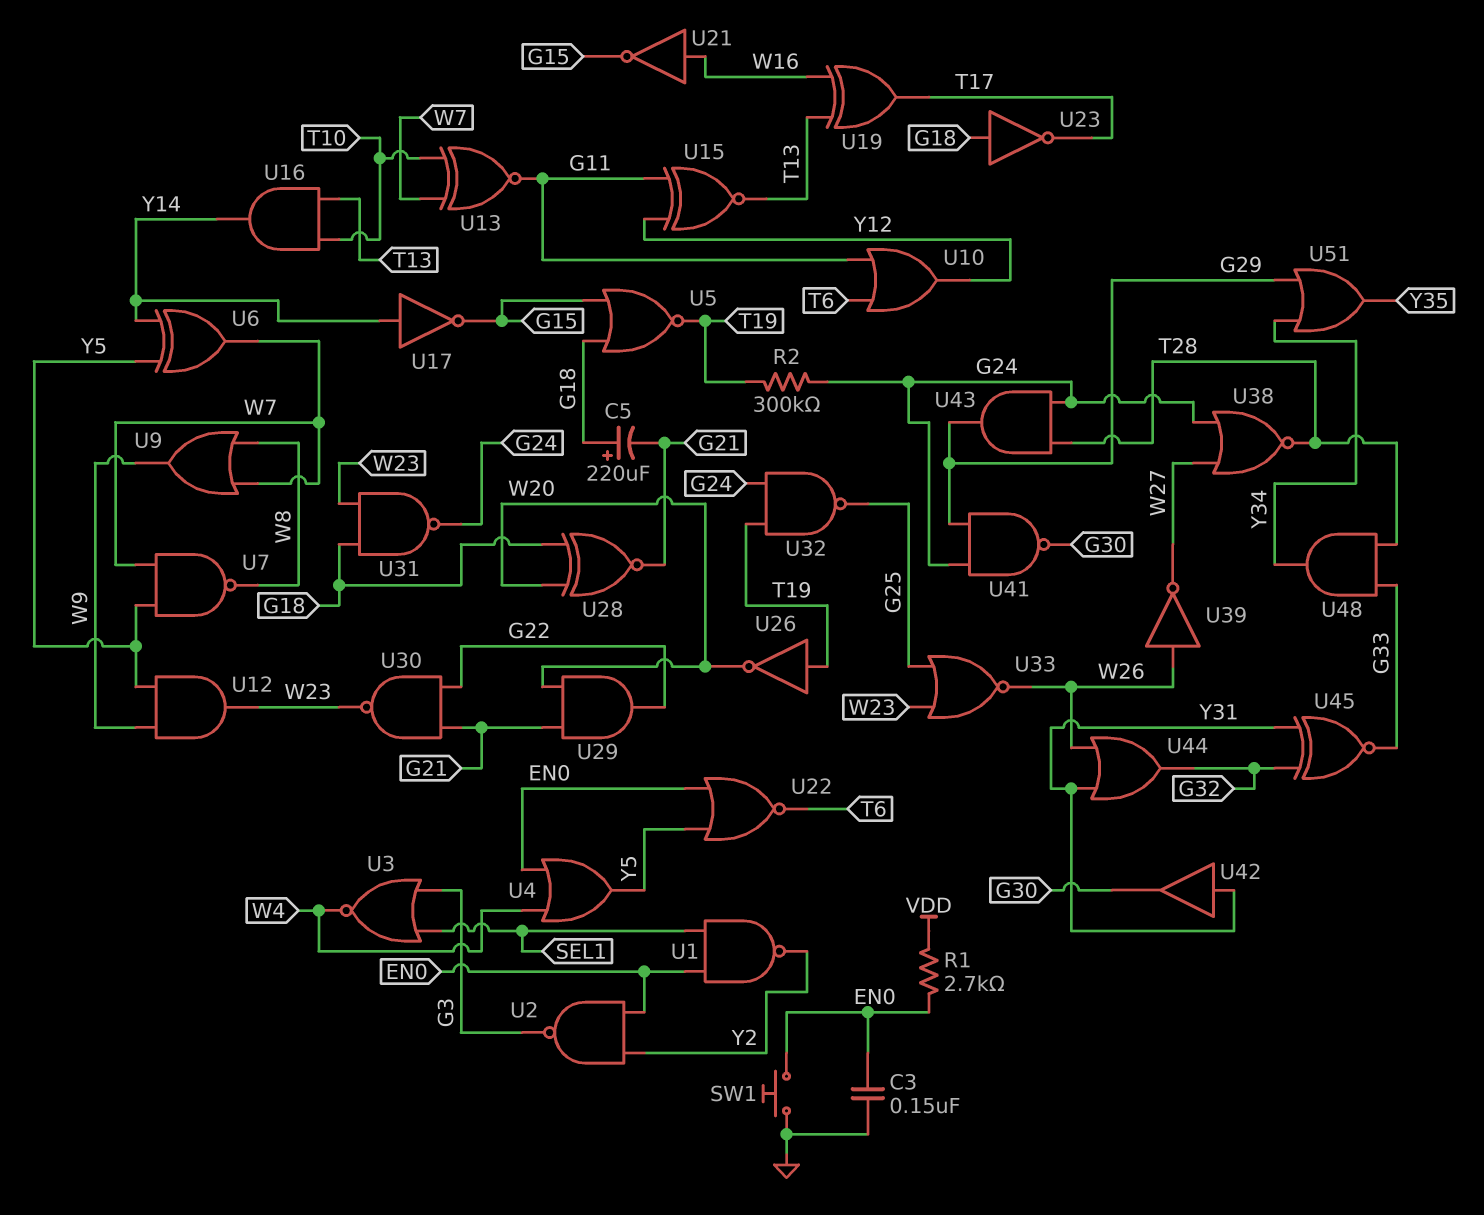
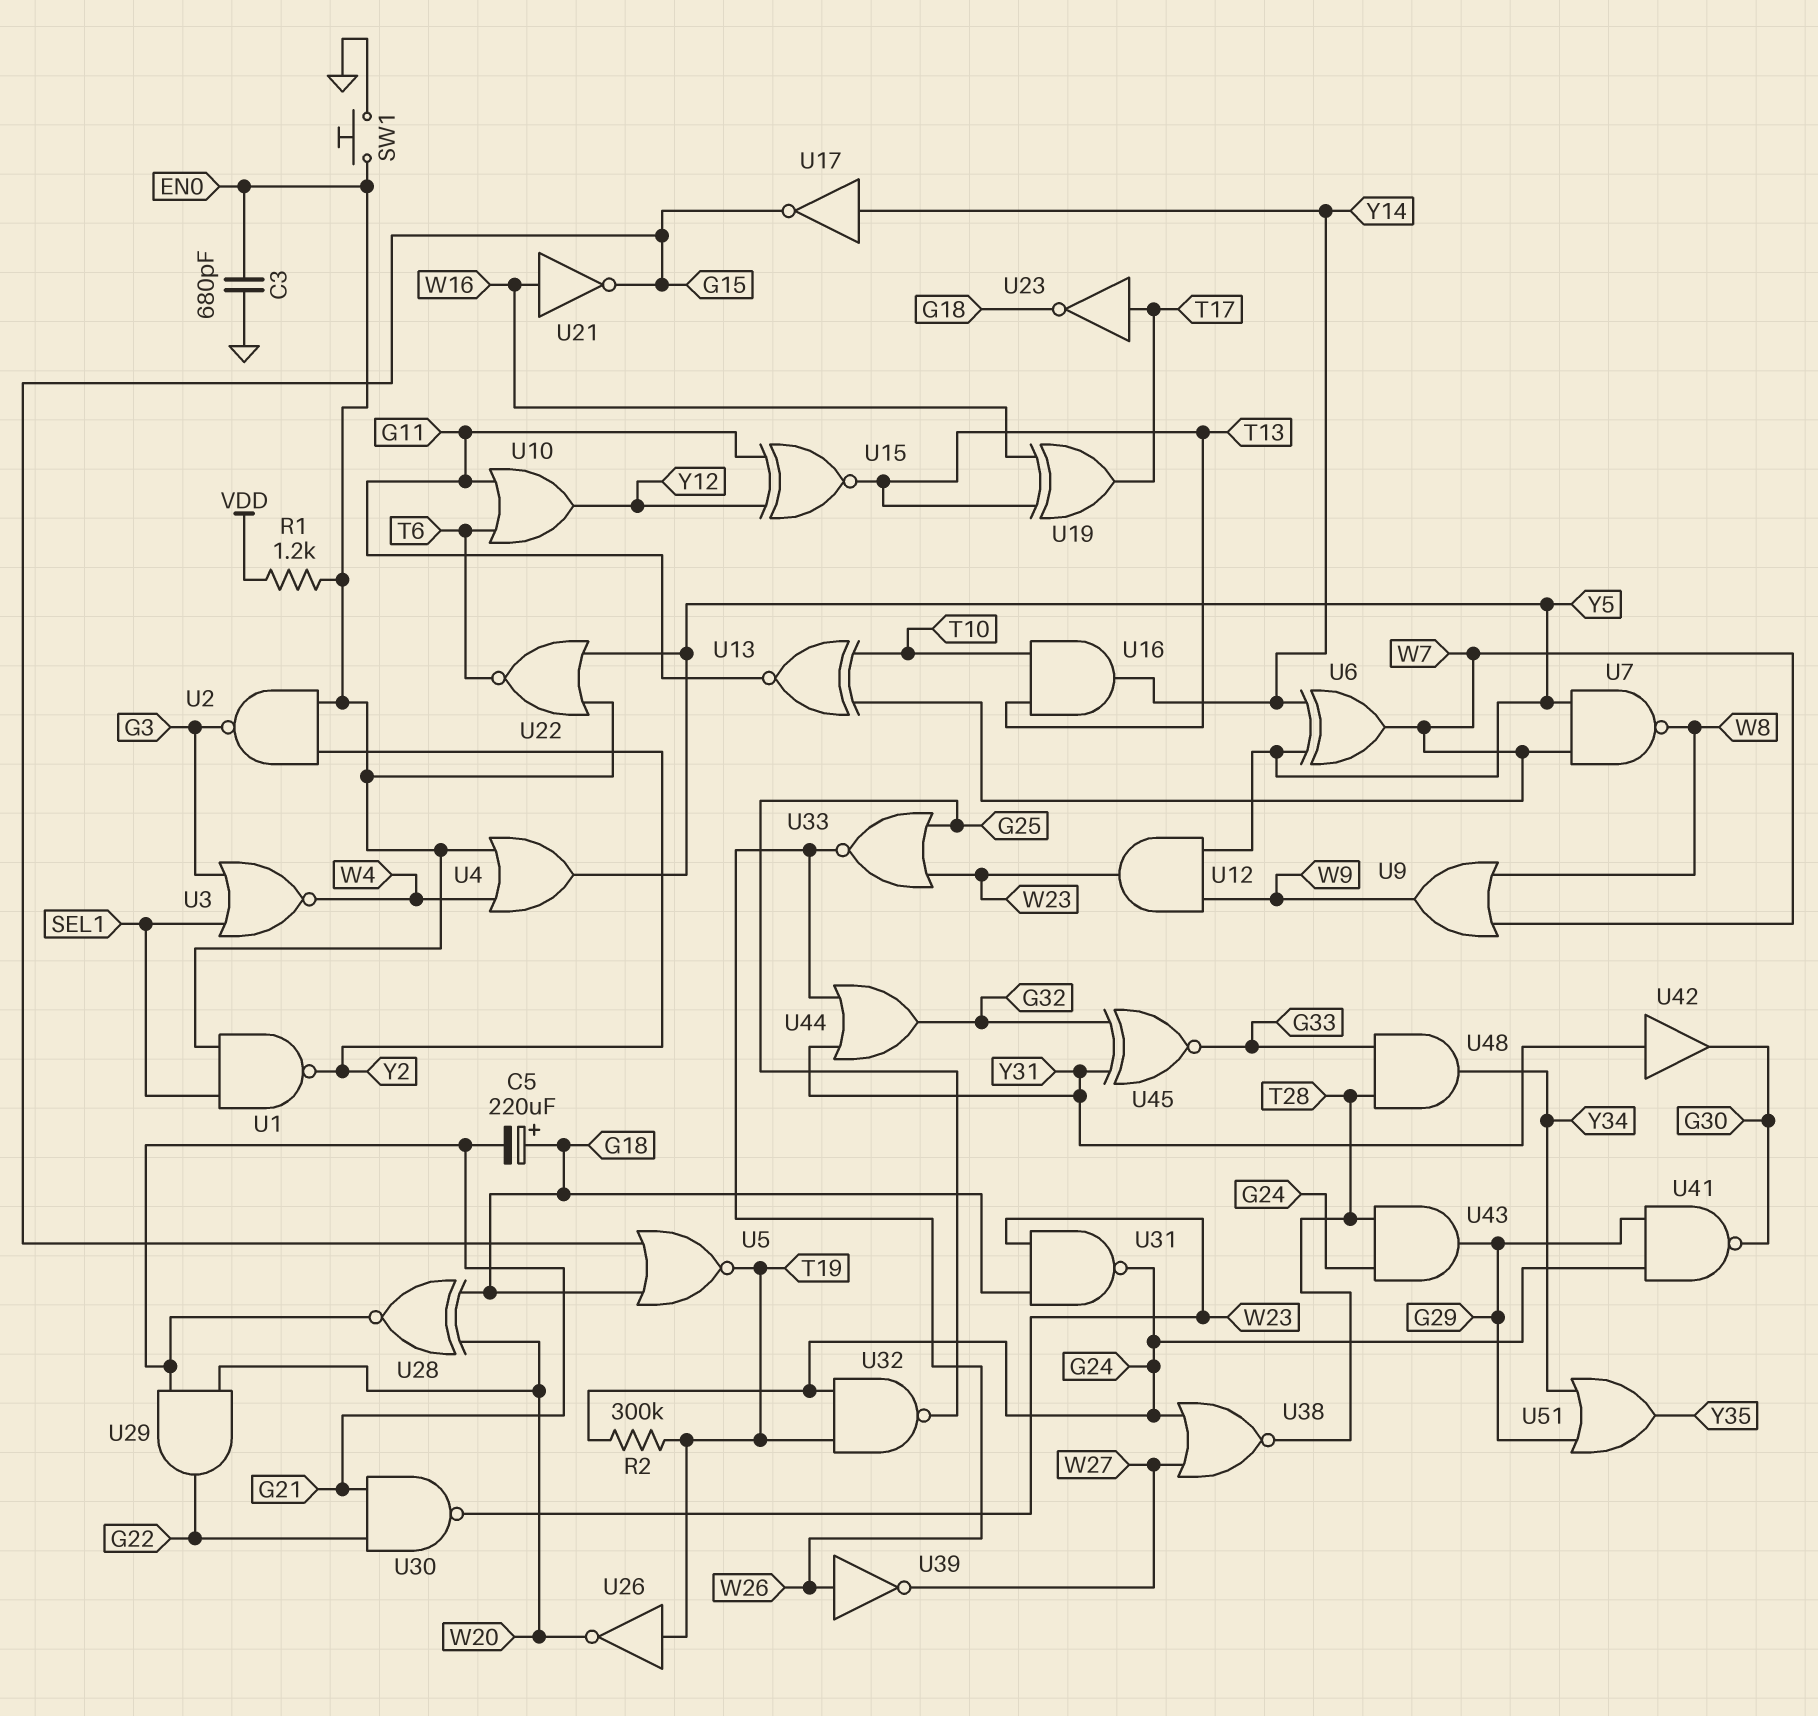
C3: 150nF (EN0, GND) -> 680pF (EN0, GND)
R1: 2.7k (EN0, VDD) -> 1.2k (EN0, VDD)
U23: NOT (in G18, out T17) -> NOT (in T17, out G18)

